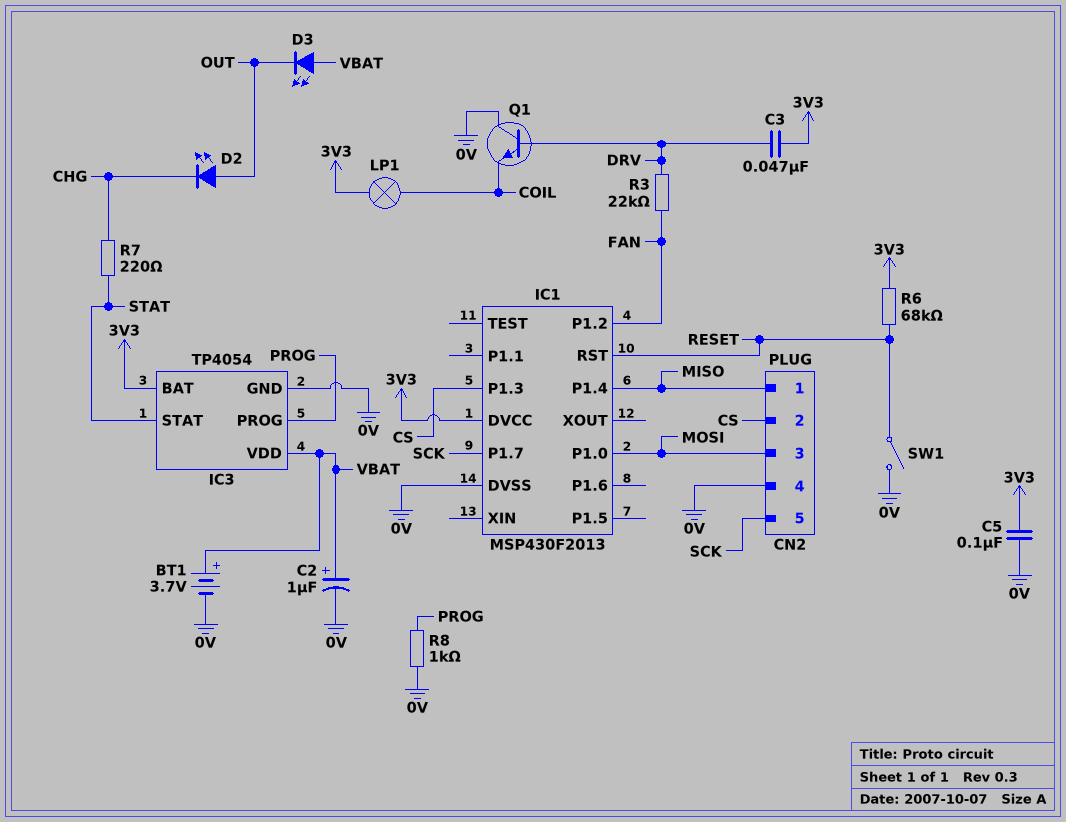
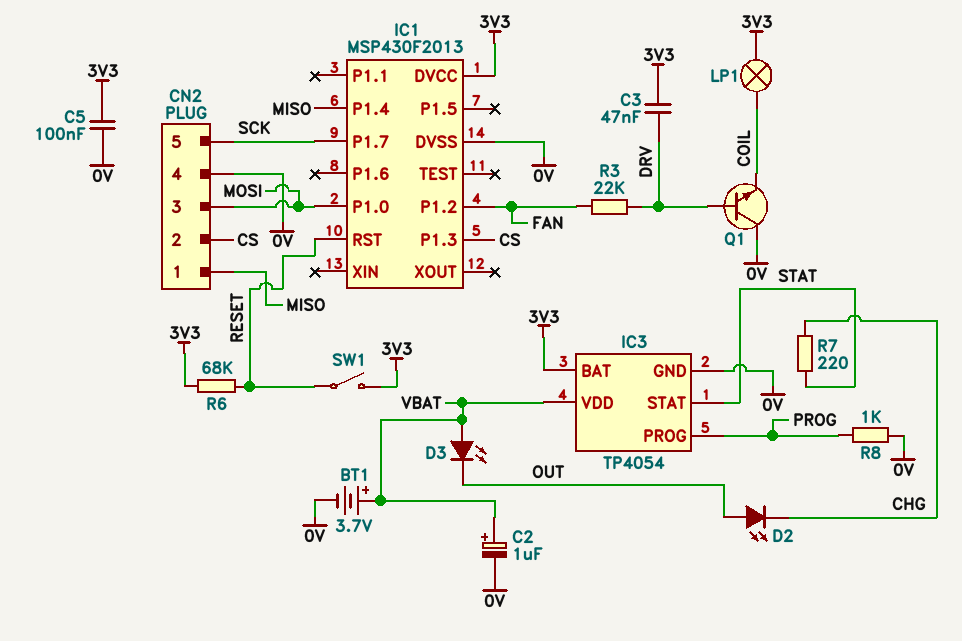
SW1: switch (0V, RESET) -> switch (3V3, RESET)

